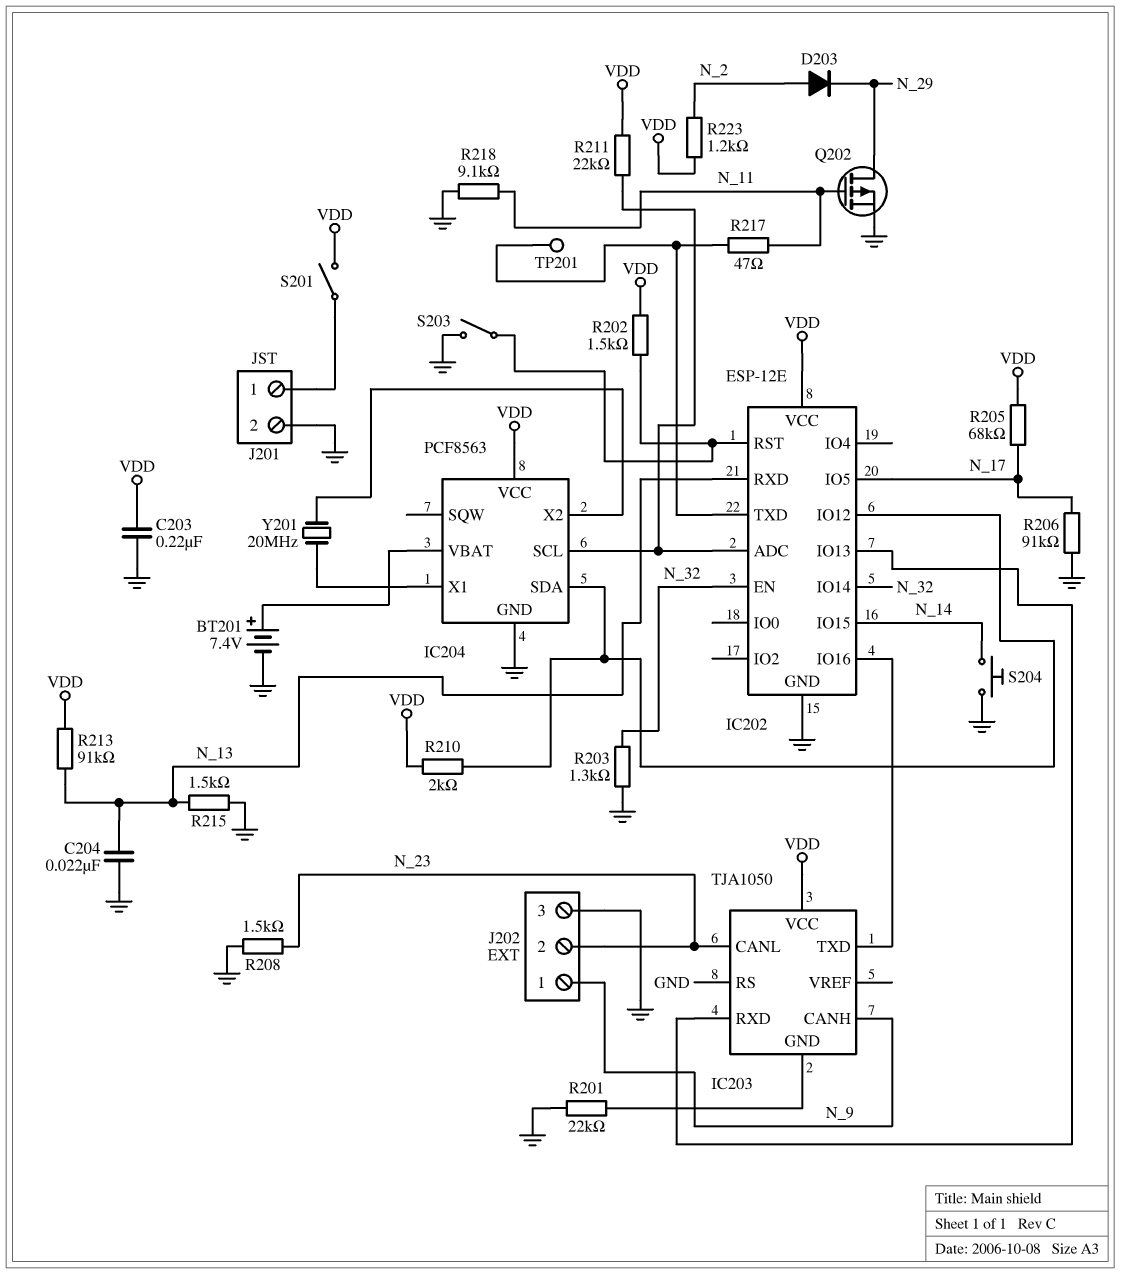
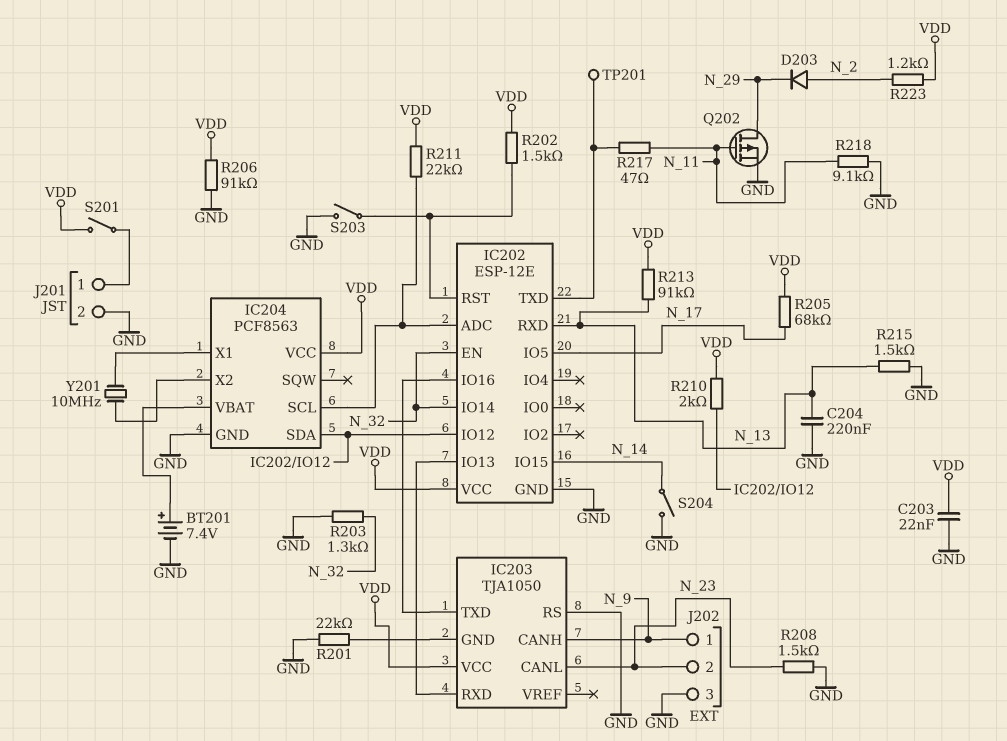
C203: 220nF (GND, VDD) -> 22nF (GND, VDD)
C204: 22nF (GND, N_13) -> 220nF (GND, N_13)
R206: 91k (GND, N_17) -> 91k (GND, VDD)
S204: button (GND, N_14) -> switch (GND, N_14)
Y201: 20MHz (IC204/X1, IC204/X2) -> 10MHz (IC204/X1, IC204/X2)

